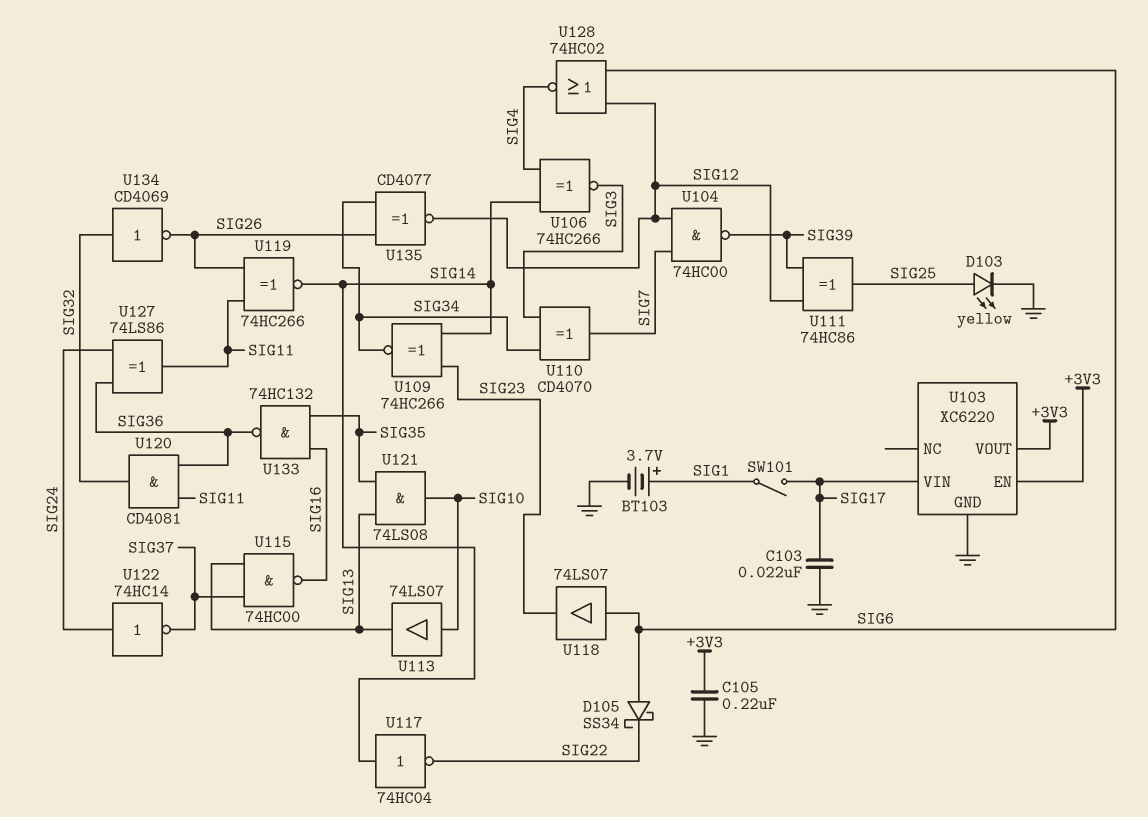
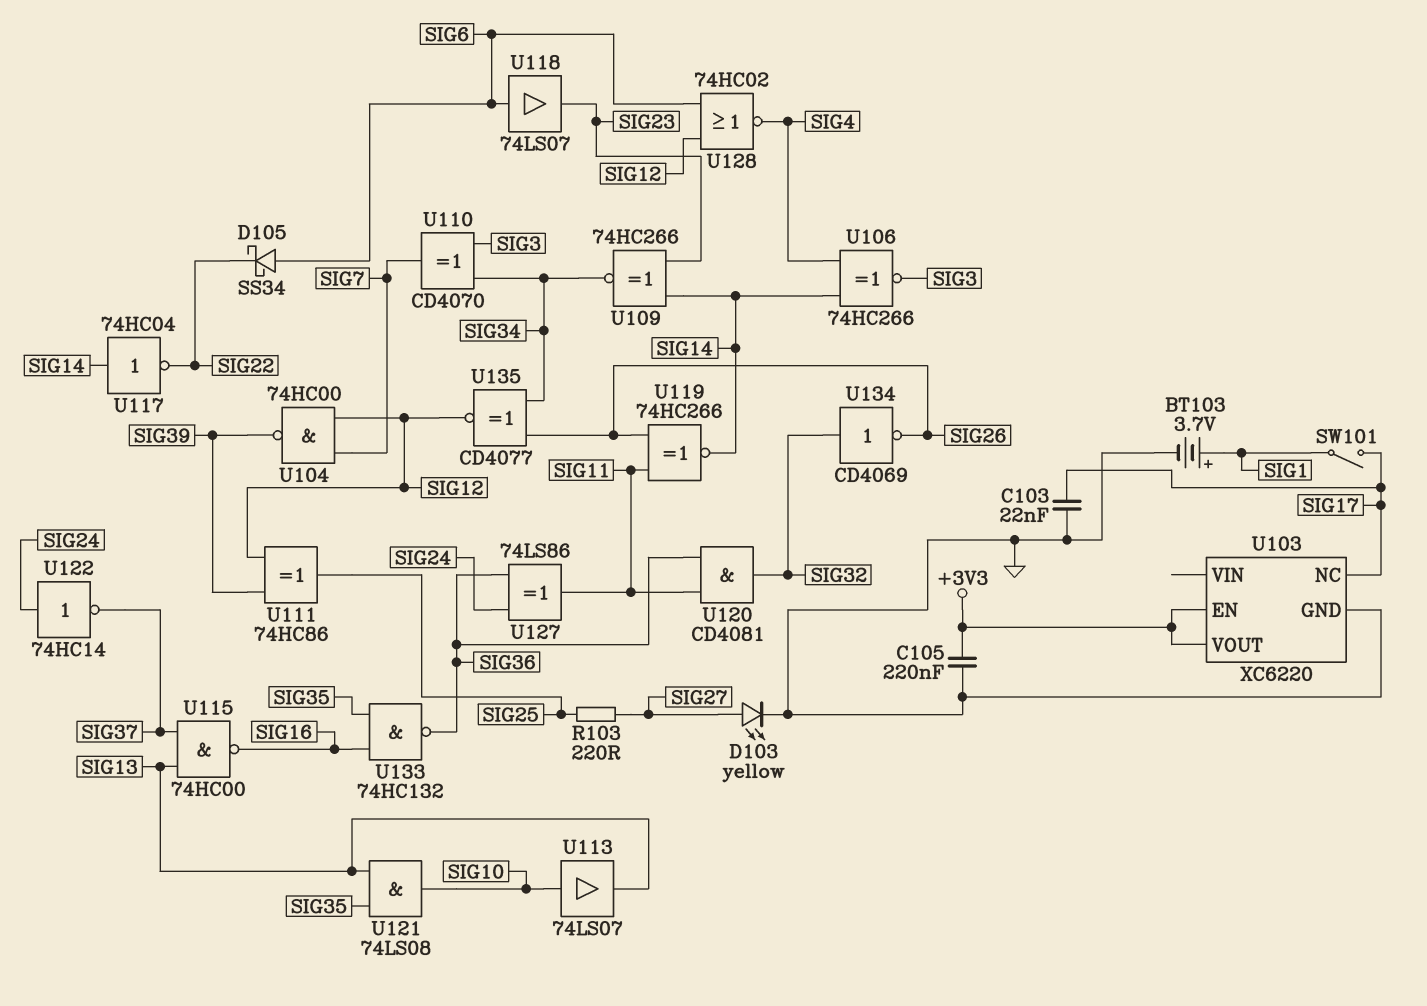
D103: LED yellow (A SIG25, K GND) -> LED yellow (A SIG27, K GND)
R103: none -> 220 (SIG25, SIG27)
U103 pin NC: none -> SIG17
U103 pin VIN: SIG17 -> none

